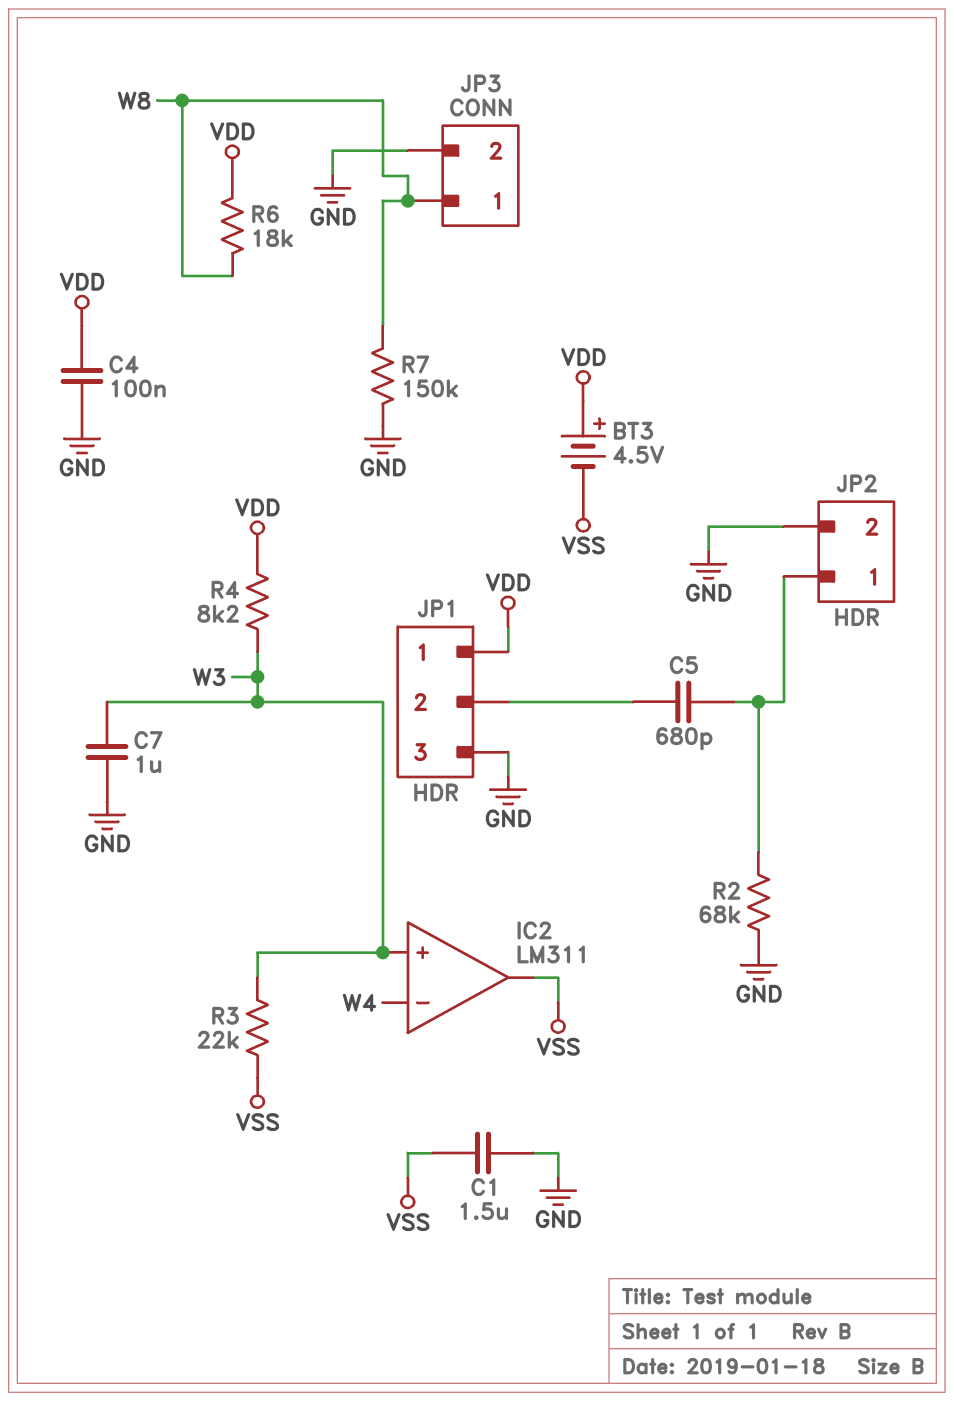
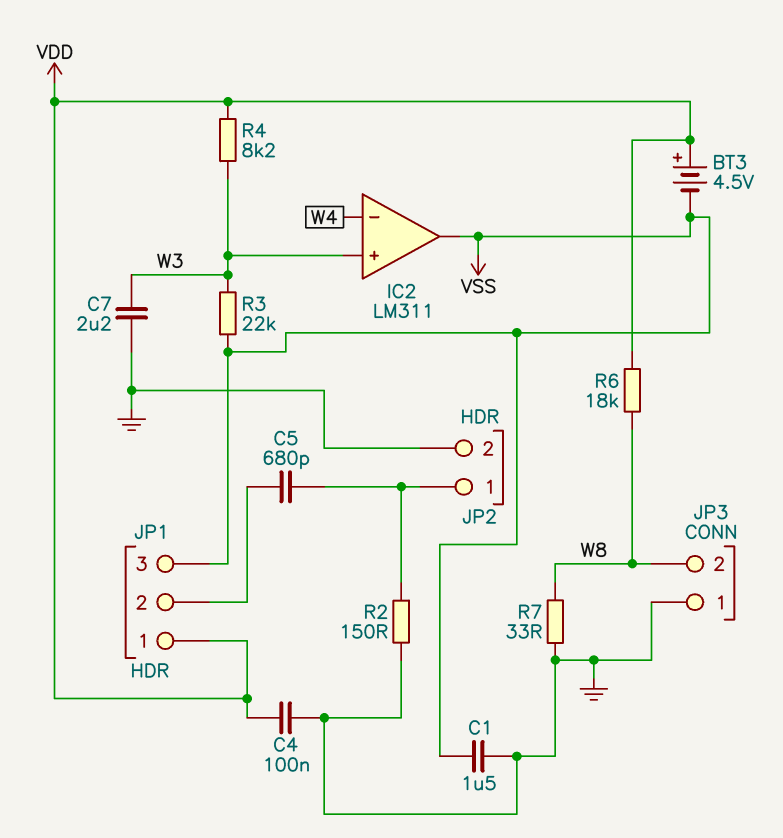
C7: 1uF (GND, W3) -> 2.2uF (GND, W3)
JP1 pin 3: GND -> VSS
JP3 pin 1: W8 -> GND
JP3 pin 2: GND -> W8
R2: 68k (GND, JP2/1) -> 150 (GND, JP2/1)
R7: 150k (GND, W8) -> 33 (GND, W8)

